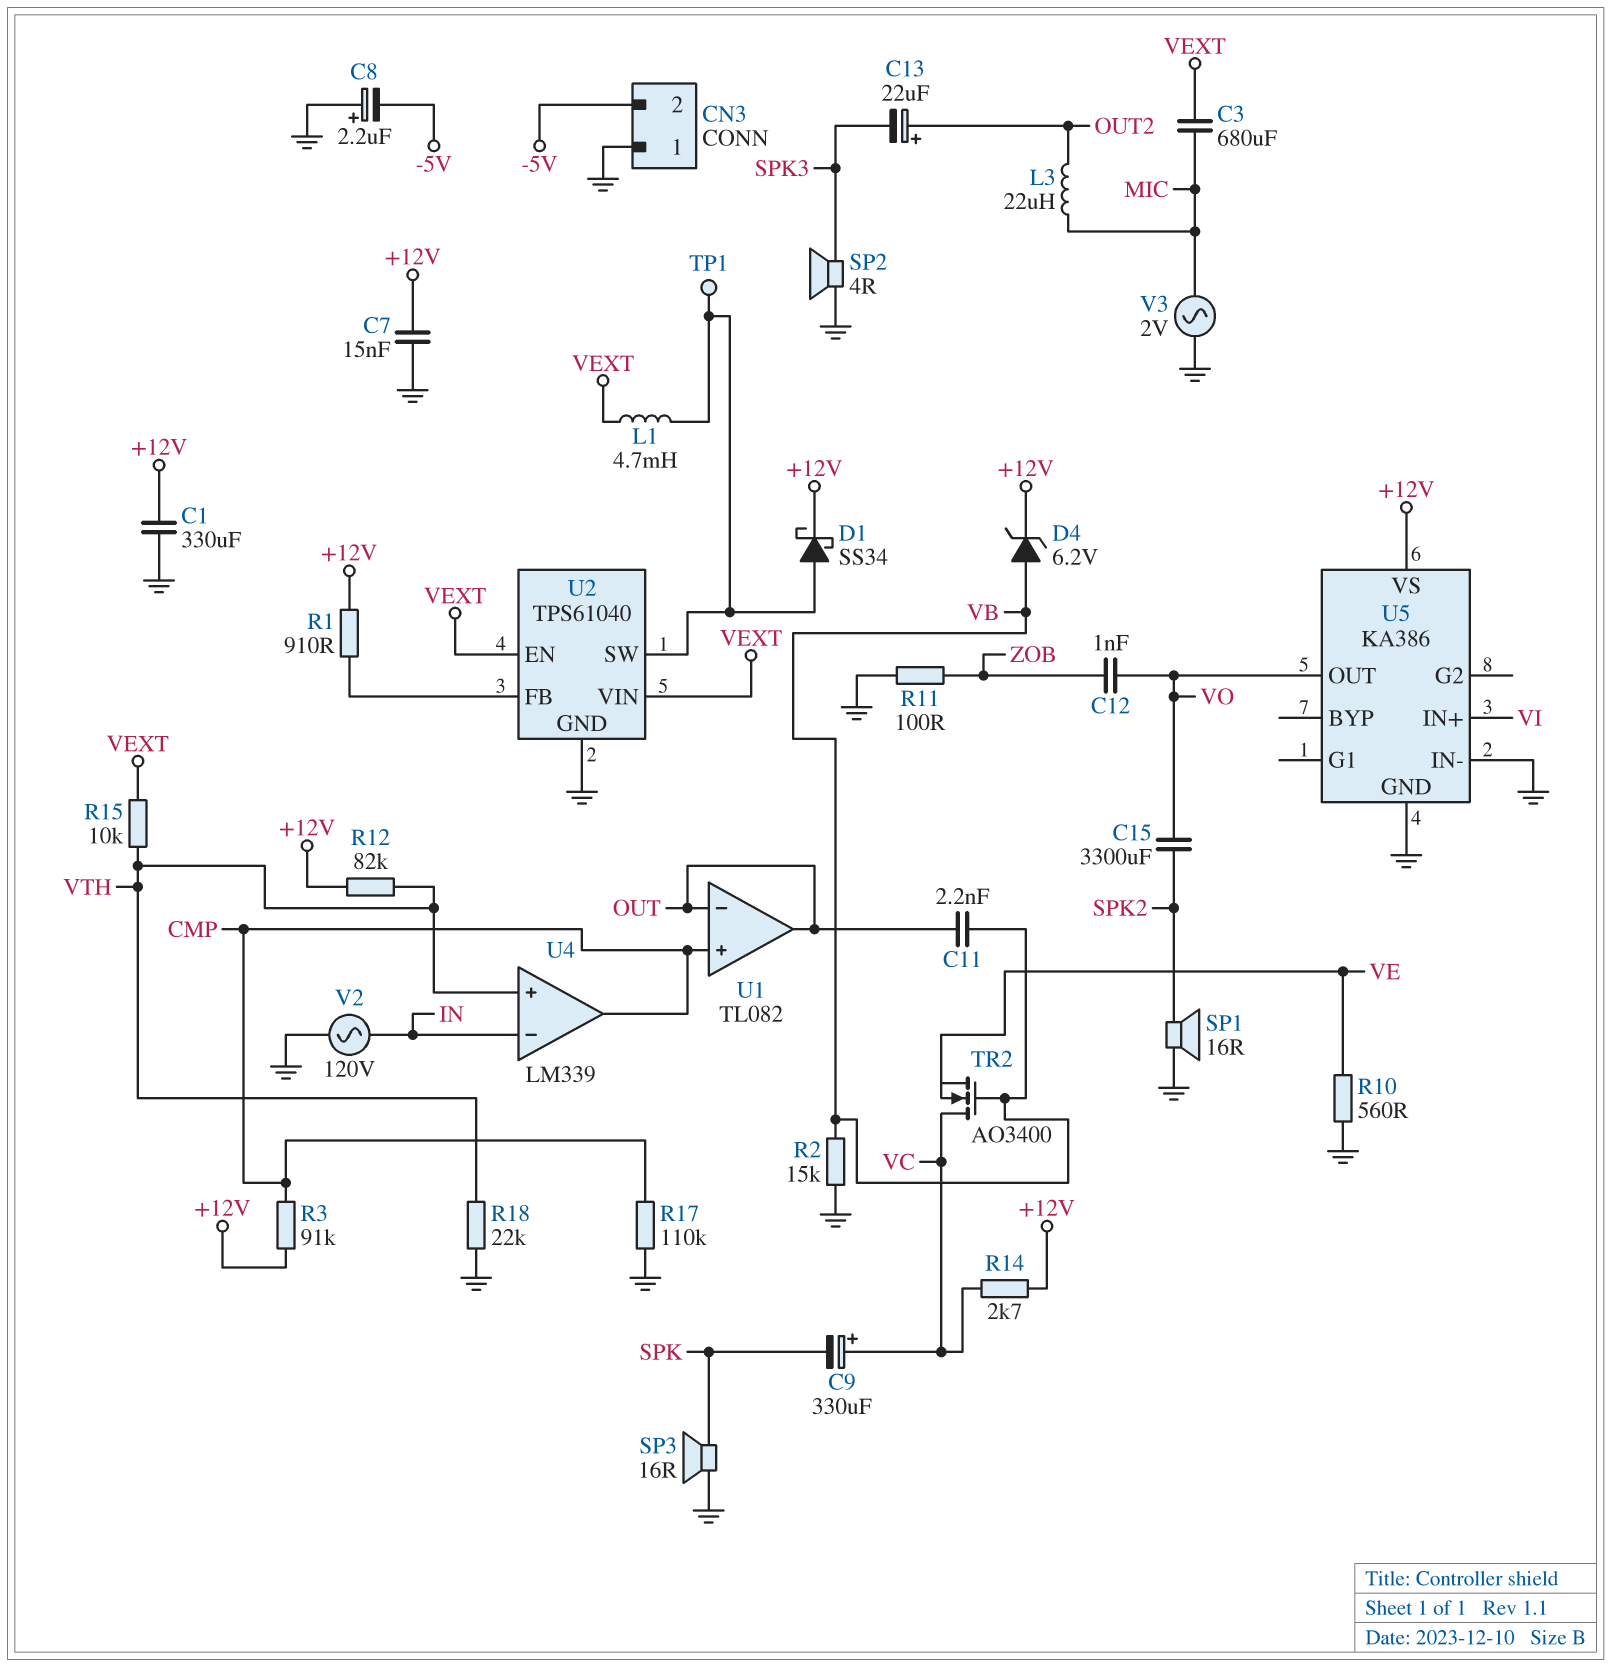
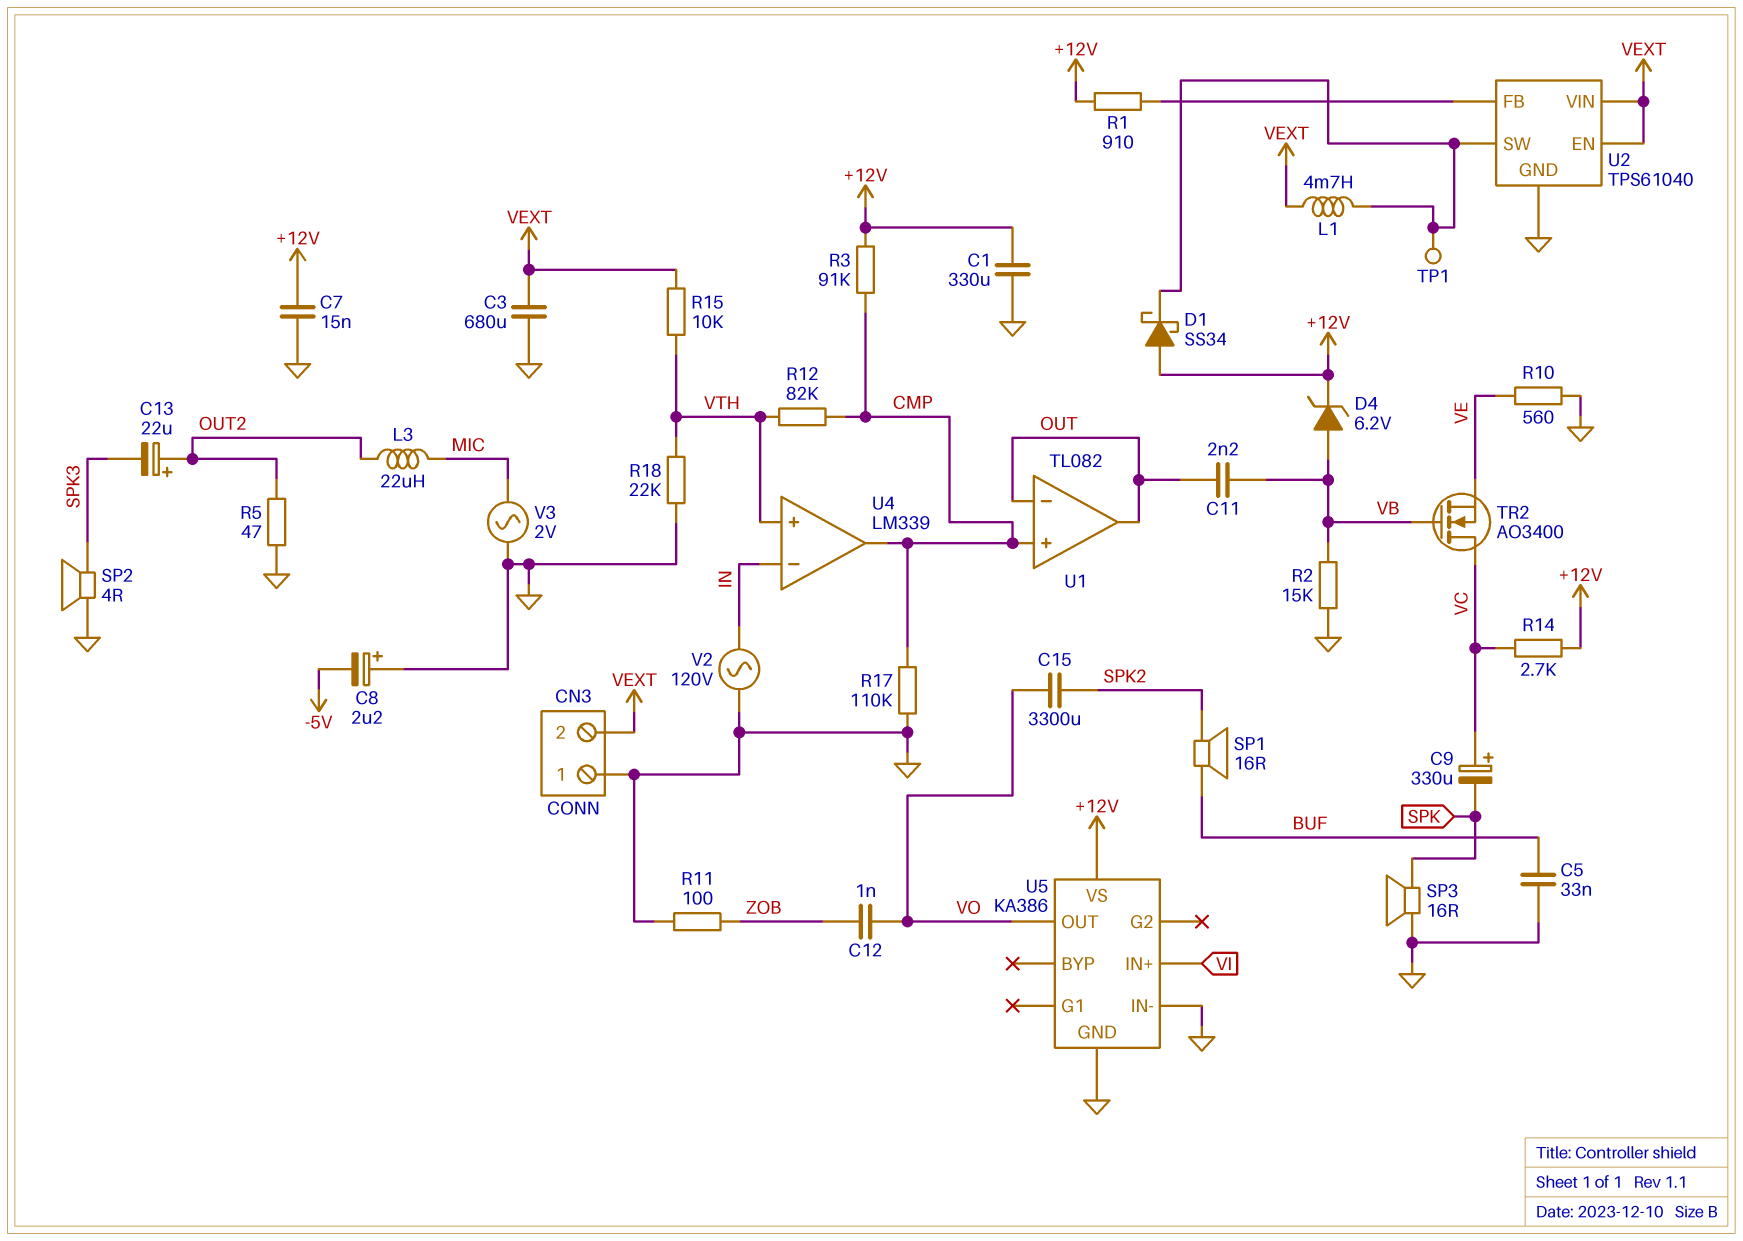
C3: 680uF (MIC, VEXT) -> 680uF (GND, VEXT)
C5: none -> 33nF (BUF, GND)
CN3 pin 2: -5V -> VEXT
D1: schottky SS34 (A U2/SW, K +12V) -> schottky SS34 (A +12V, K U2/SW)
R5: none -> 47 (GND, OUT2)
R12: 82k (+12V, VTH) -> 82k (CMP, VTH)
SP1: speaker 16R (GND, SPK2) -> speaker 16R (BUF, SPK2)

